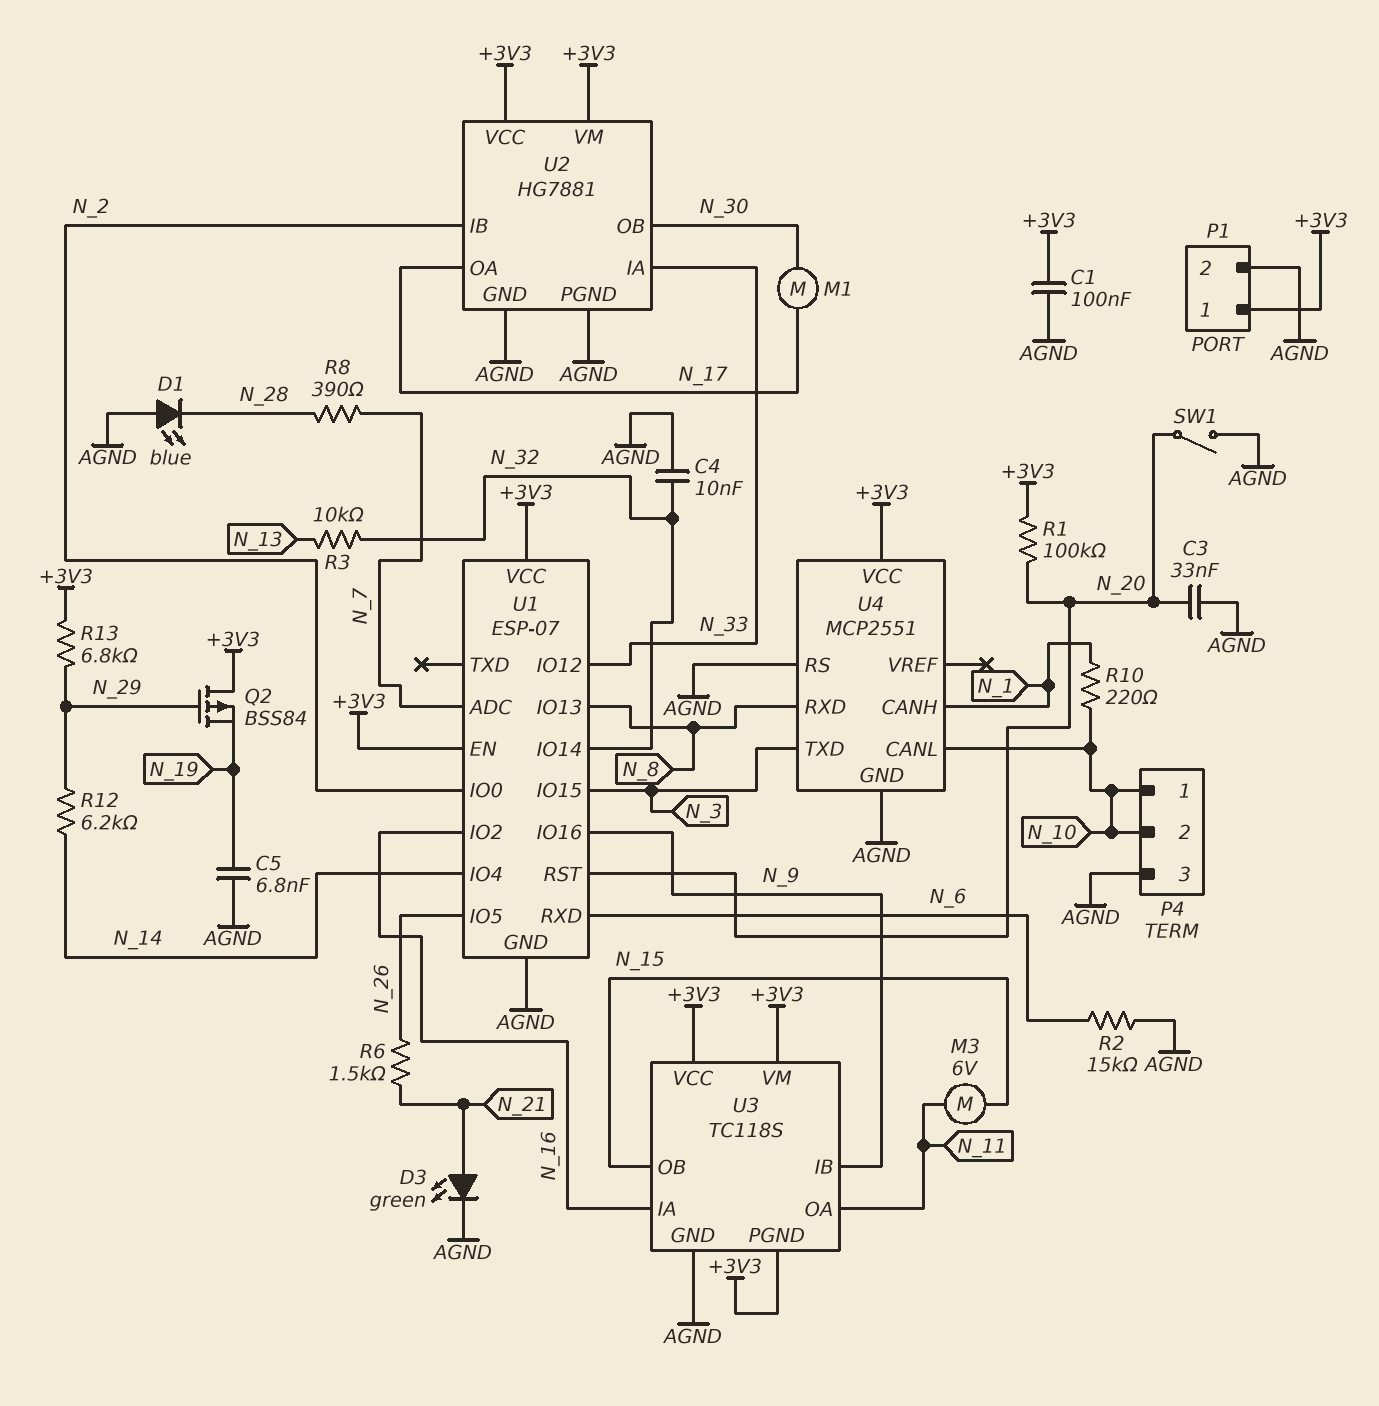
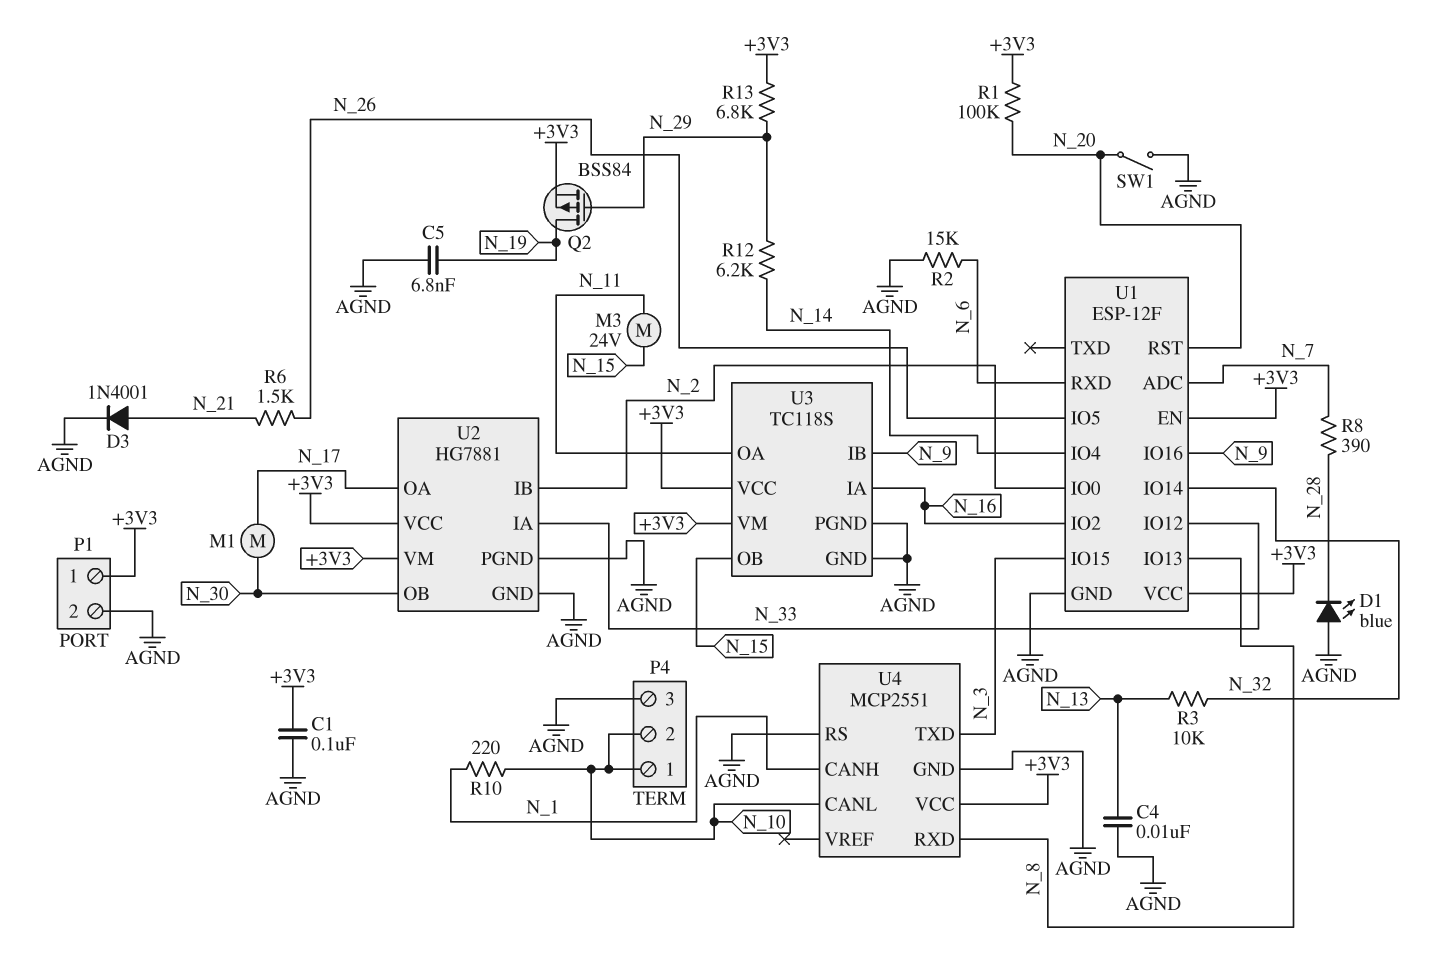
C3: 33nF (AGND, N_20) -> none
C4: 10nF (AGND, N_32) -> 10nF (AGND, N_13)
D3: LED green (A N_21, K AGND) -> diode 1N4001 (A N_21, K AGND)
M3: motor 6V (N_11, N_15) -> motor 24V (N_11, N_15)
Q2: PMOS BSS84 (G N_29, D +3V3, S N_19) -> PMOS BSS84 (G N_29, D N_19, S +3V3)
U1: ESP-07 -> ESP-12F
U3 pin PGND: +3V3 -> AGND

